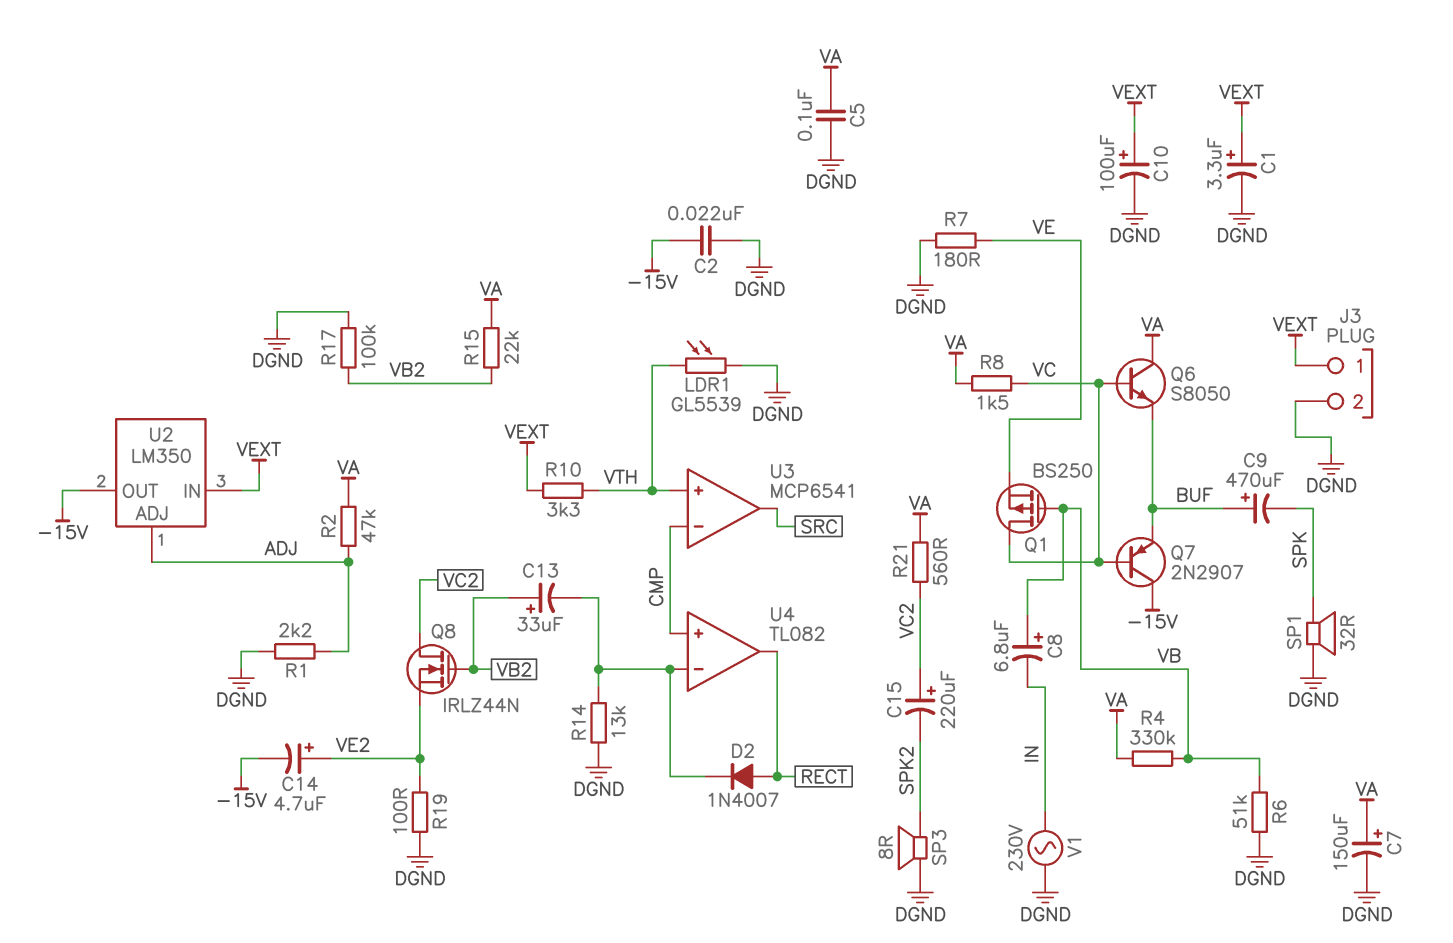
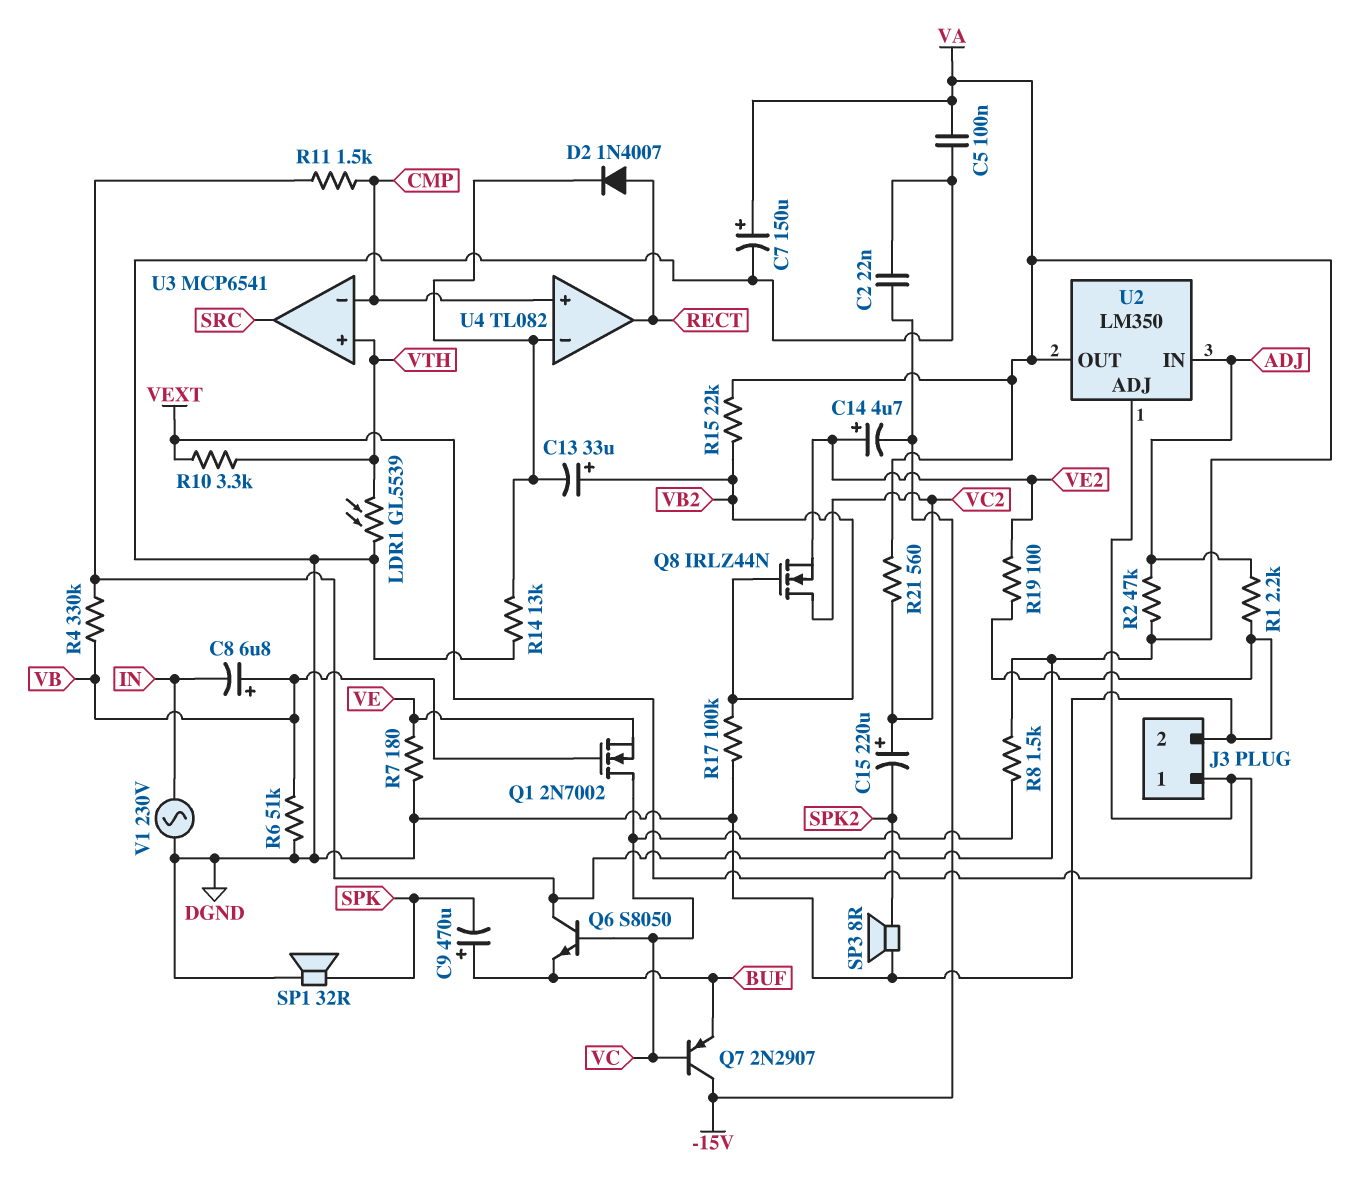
C1: 3.3uF (plus VEXT, minus DGND) -> none
C10: 100uF (plus VEXT, minus DGND) -> none
Q1: PMOS BS250 (G VB, D VC, S VE) -> NMOS 2N7002 (G VB, D VC, S VE)
R11: none -> 1.5k (CMP, VA)
U2 pin ADJ: ADJ -> VEXT
U2 pin IN: VEXT -> ADJ
U2 pin OUT: -15V -> VA

